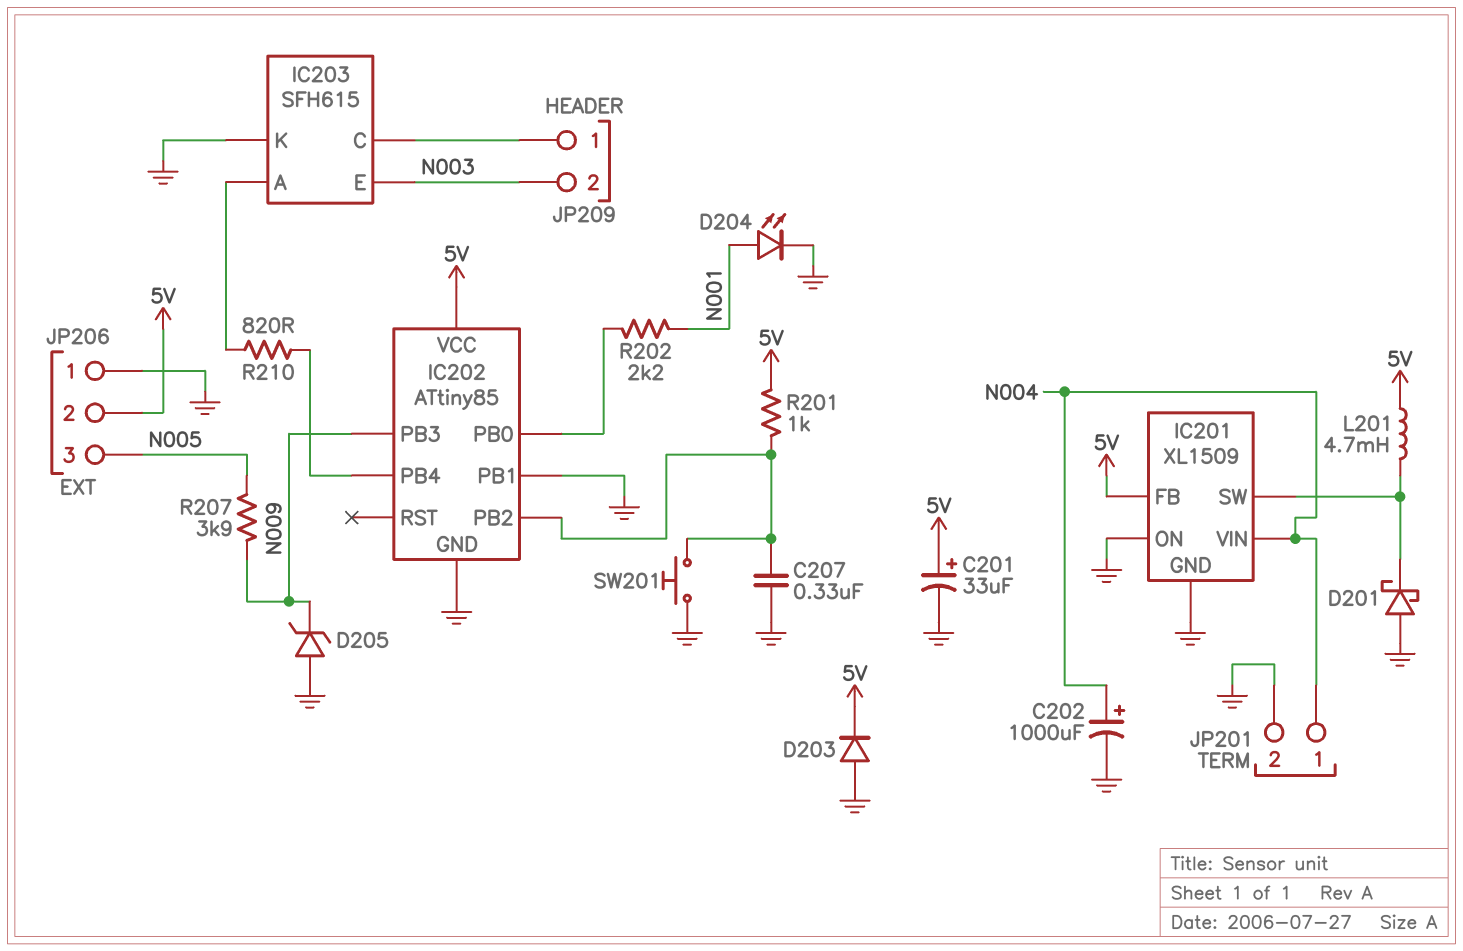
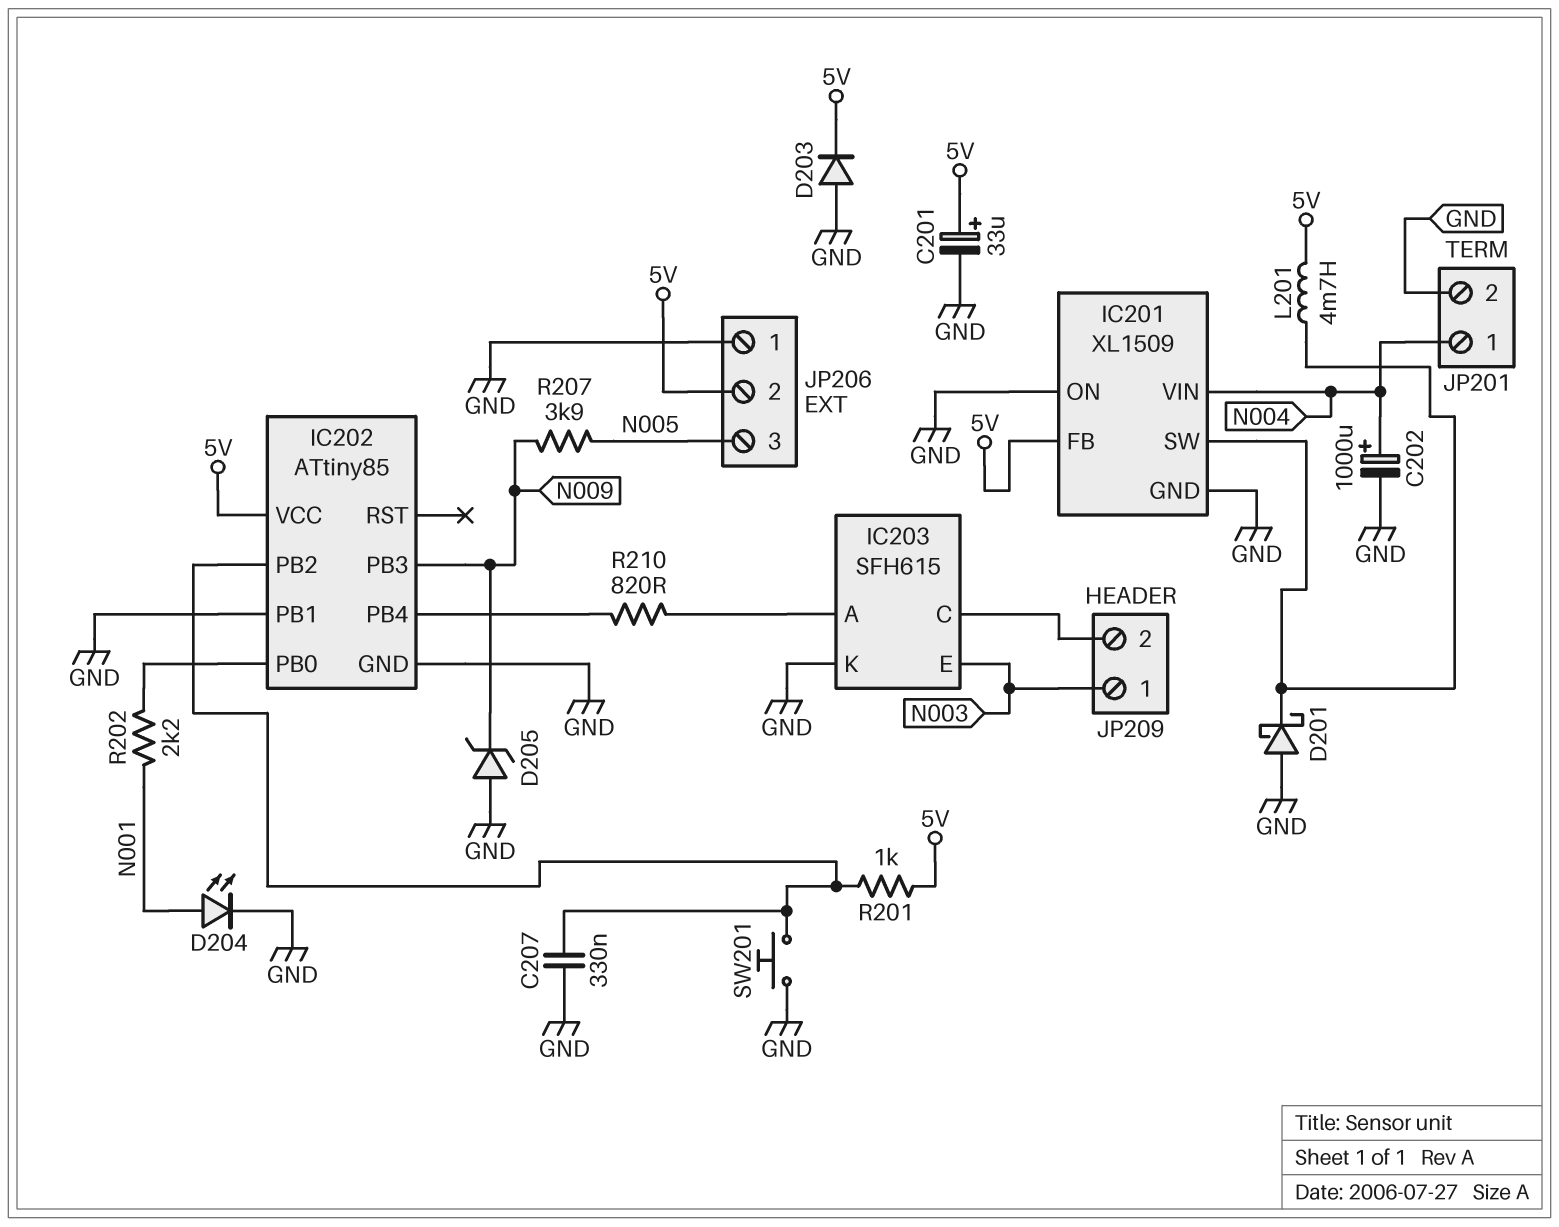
JP209 pin 1: IC203/C -> N003
JP209 pin 2: N003 -> IC203/C

